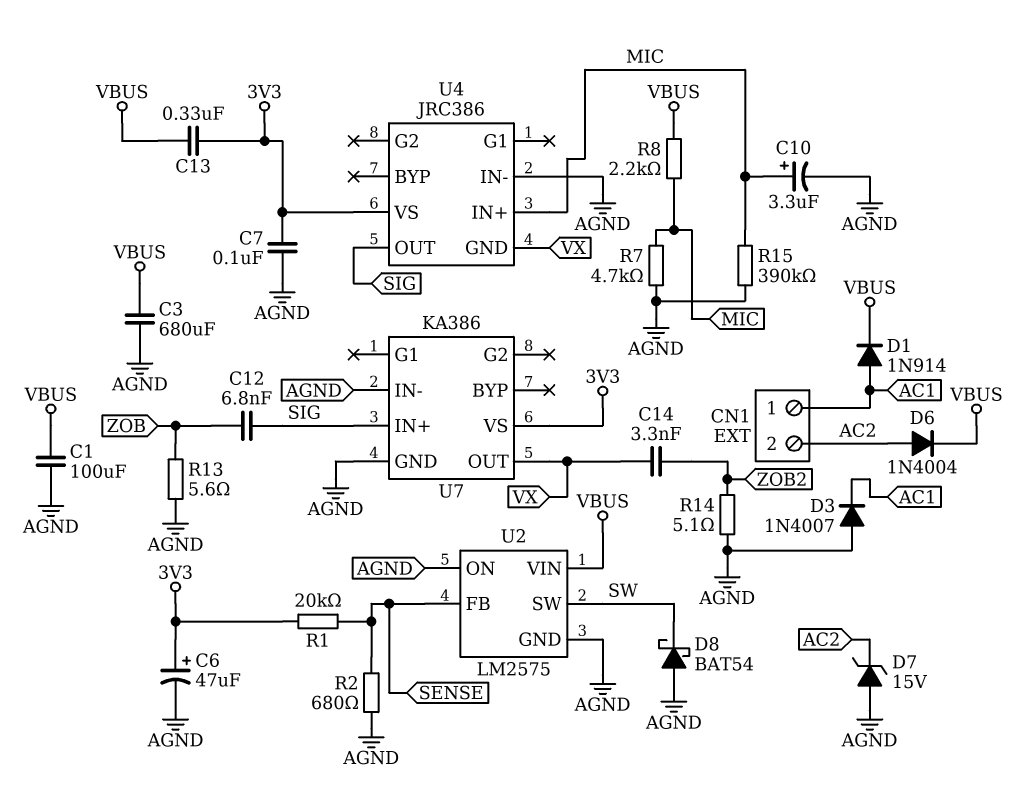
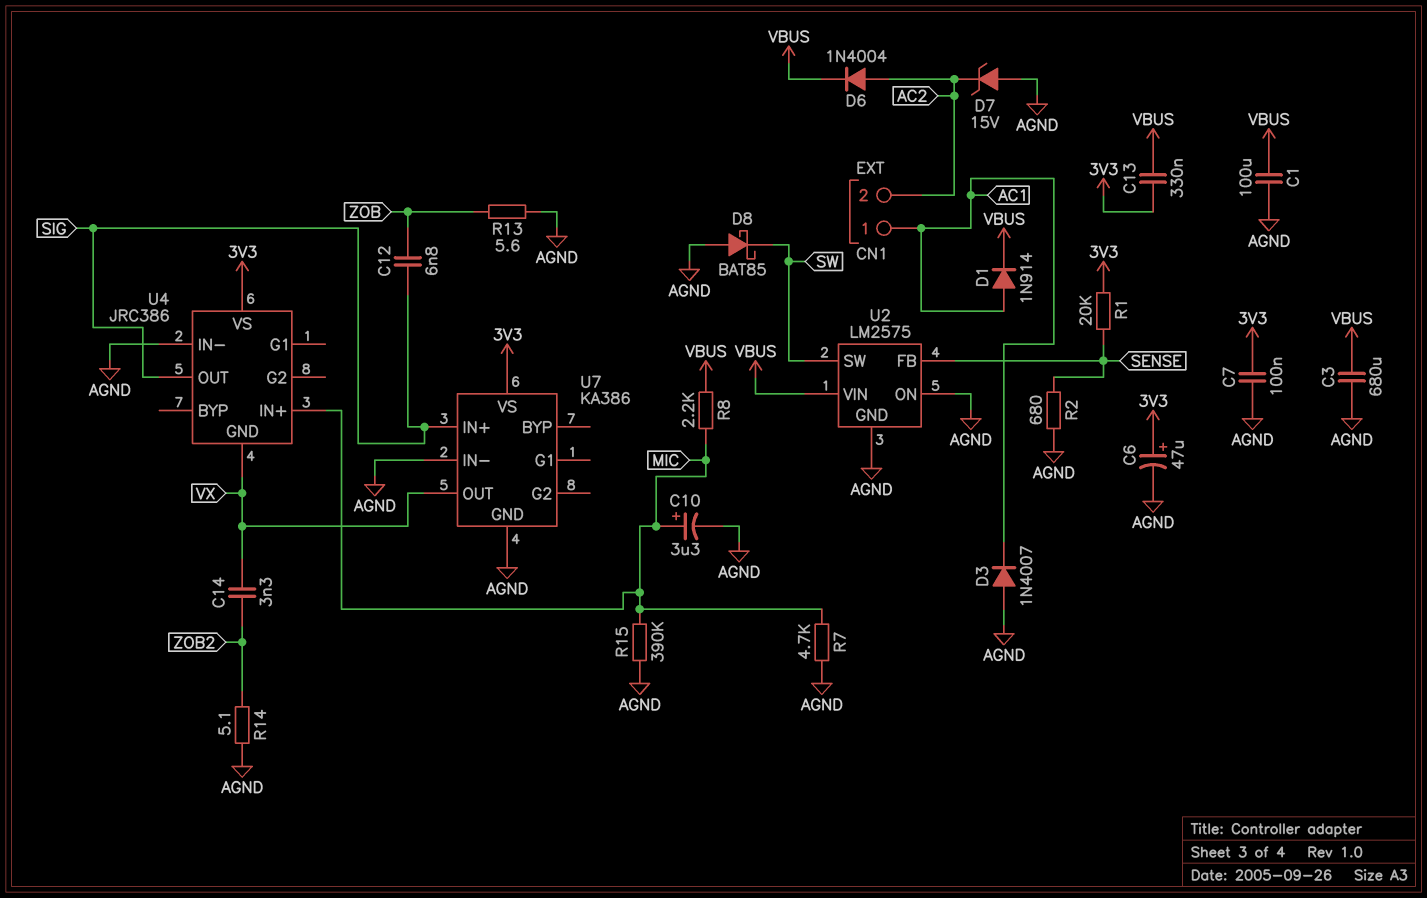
D8: schottky BAT54 (A AGND, K SW) -> schottky BAT85 (A AGND, K SW)

